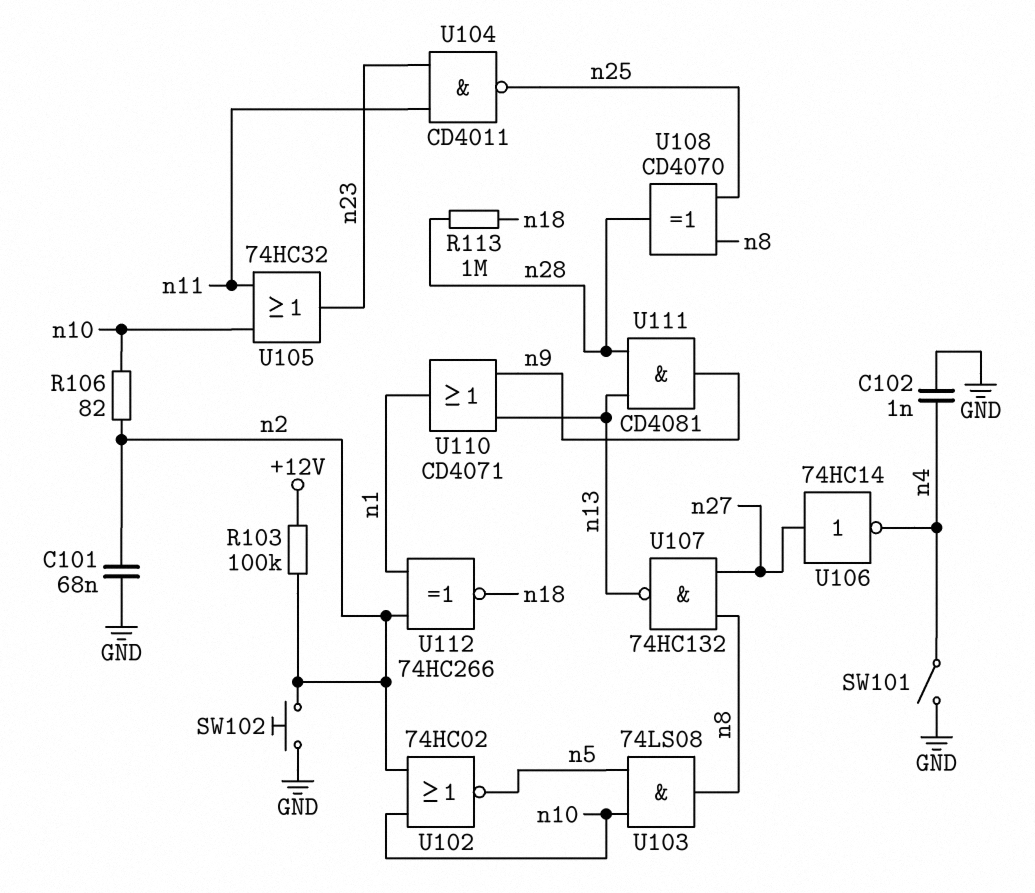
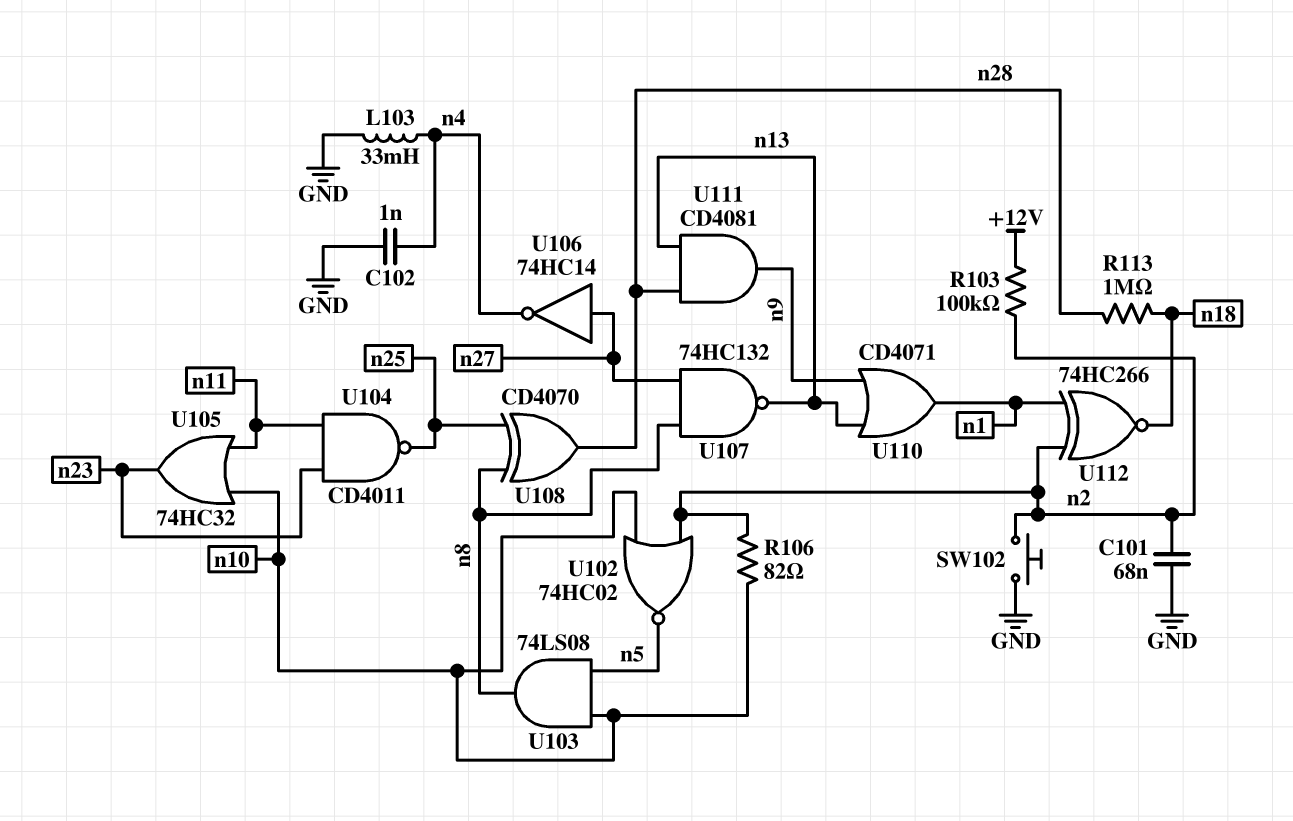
L103: none -> 33mH (GND, n4)
SW101: switch (GND, n4) -> none

